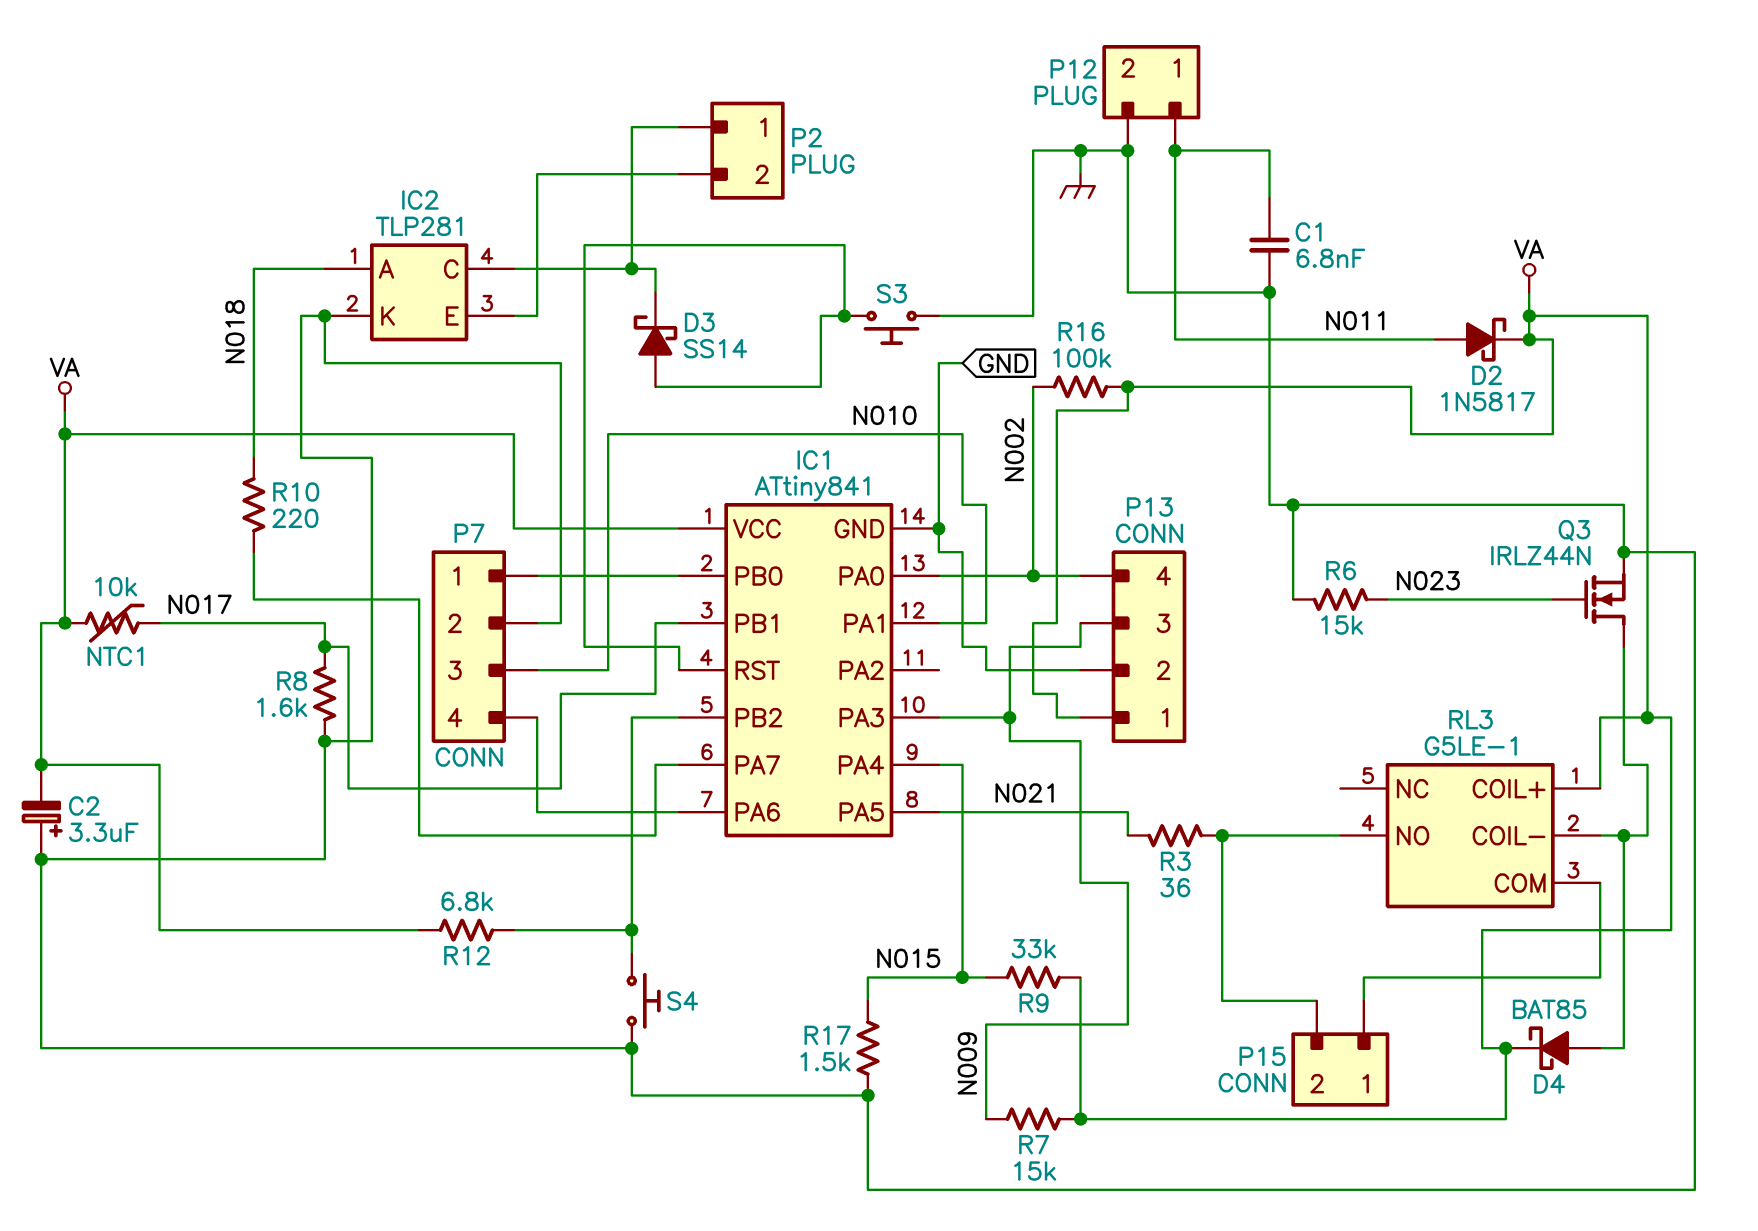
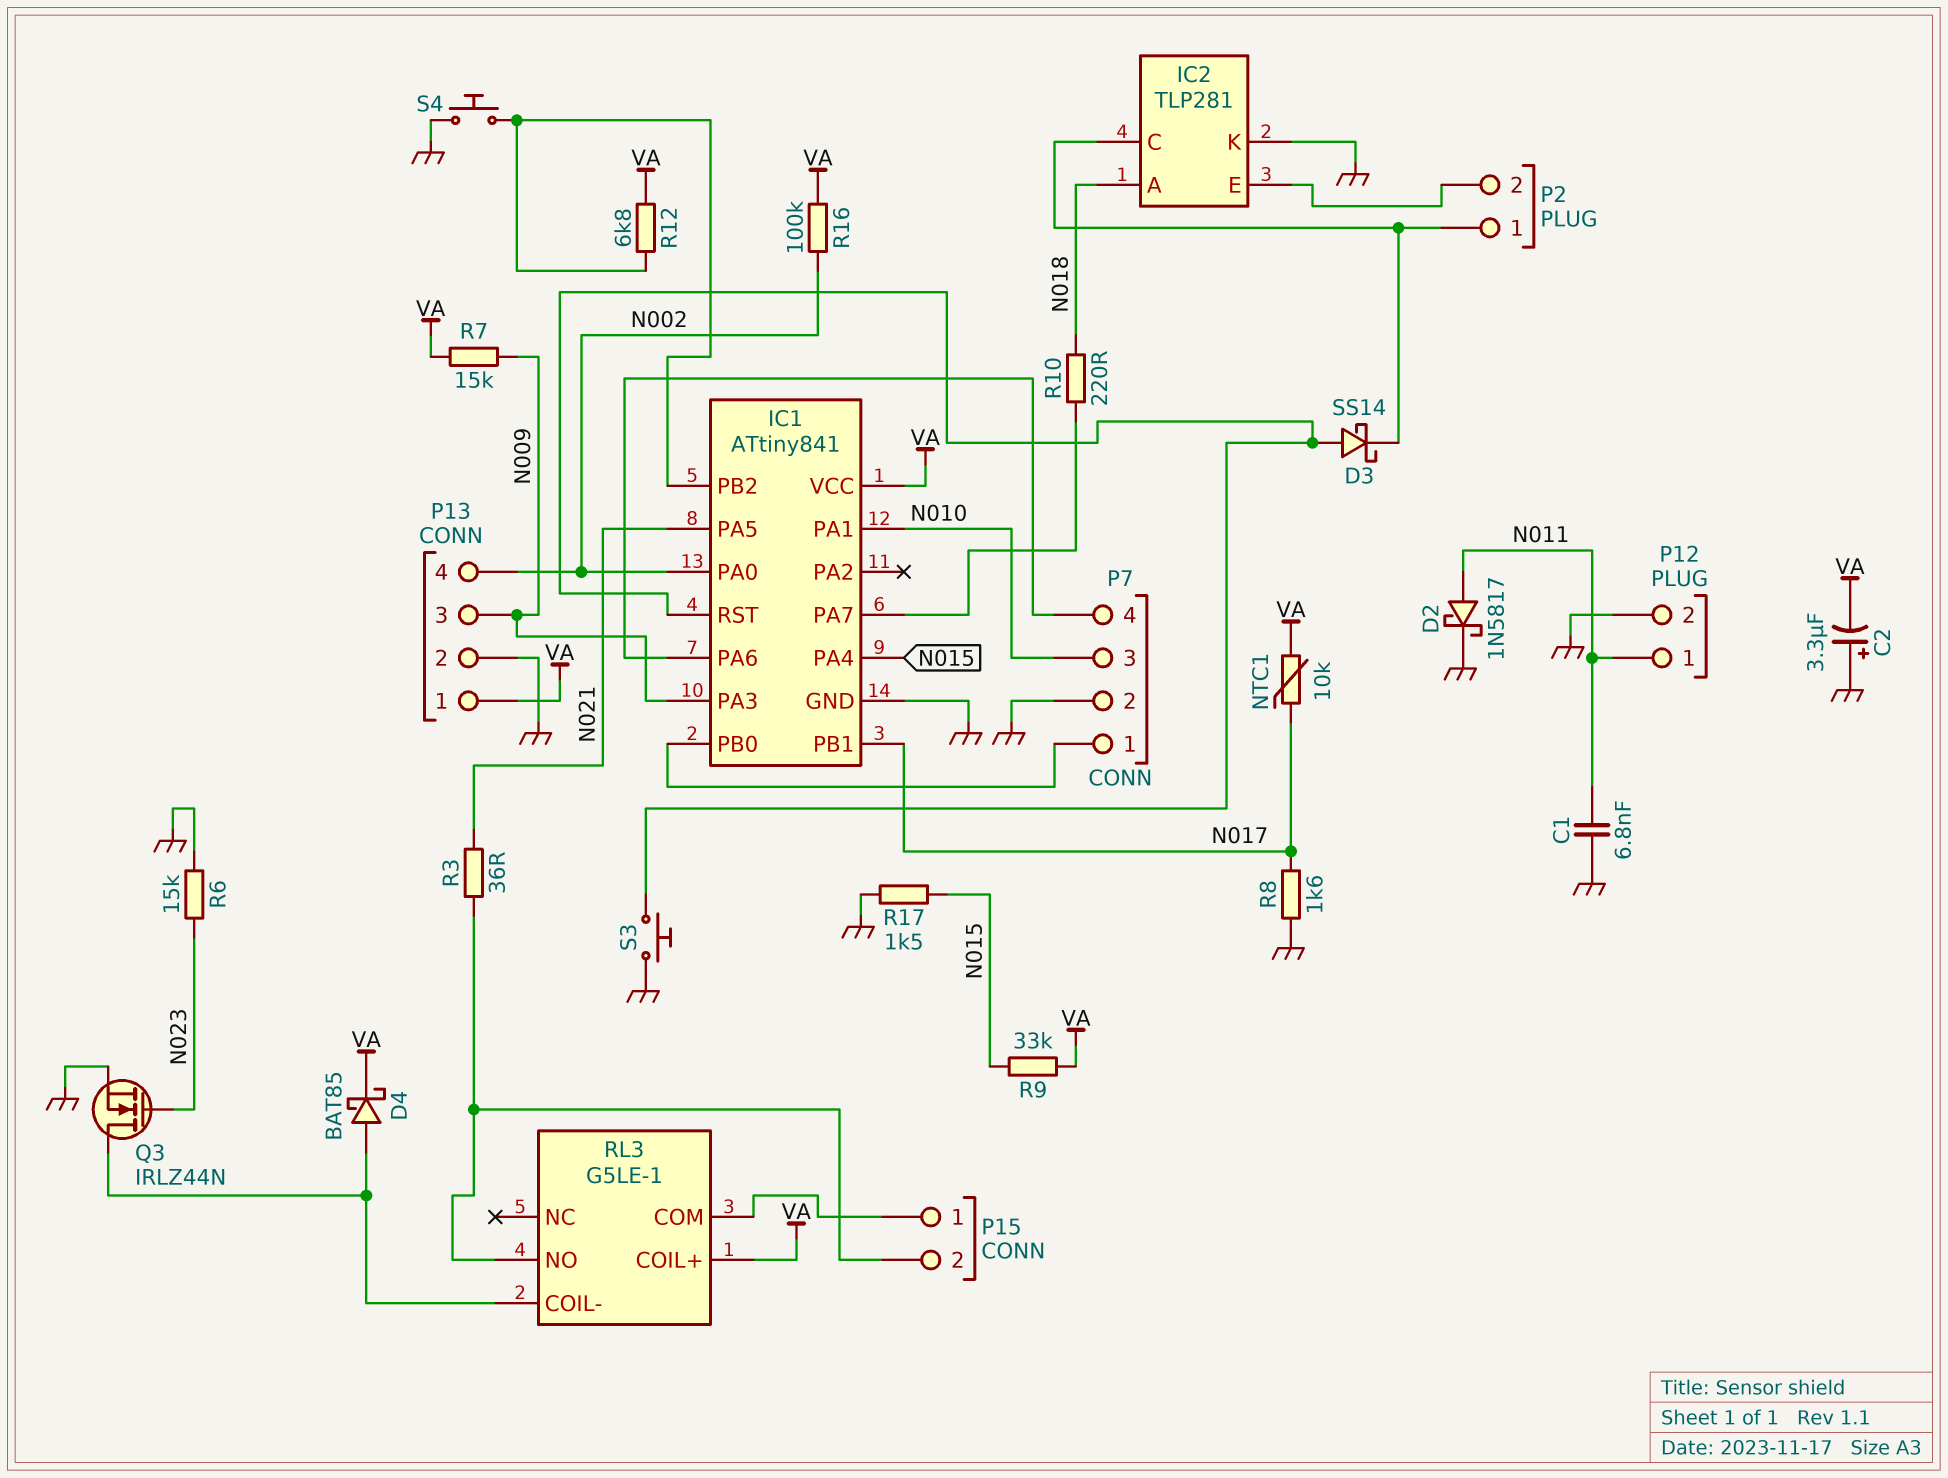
D2: schottky 1N5817 (A N011, K VA) -> schottky 1N5817 (A N011, K GND)

